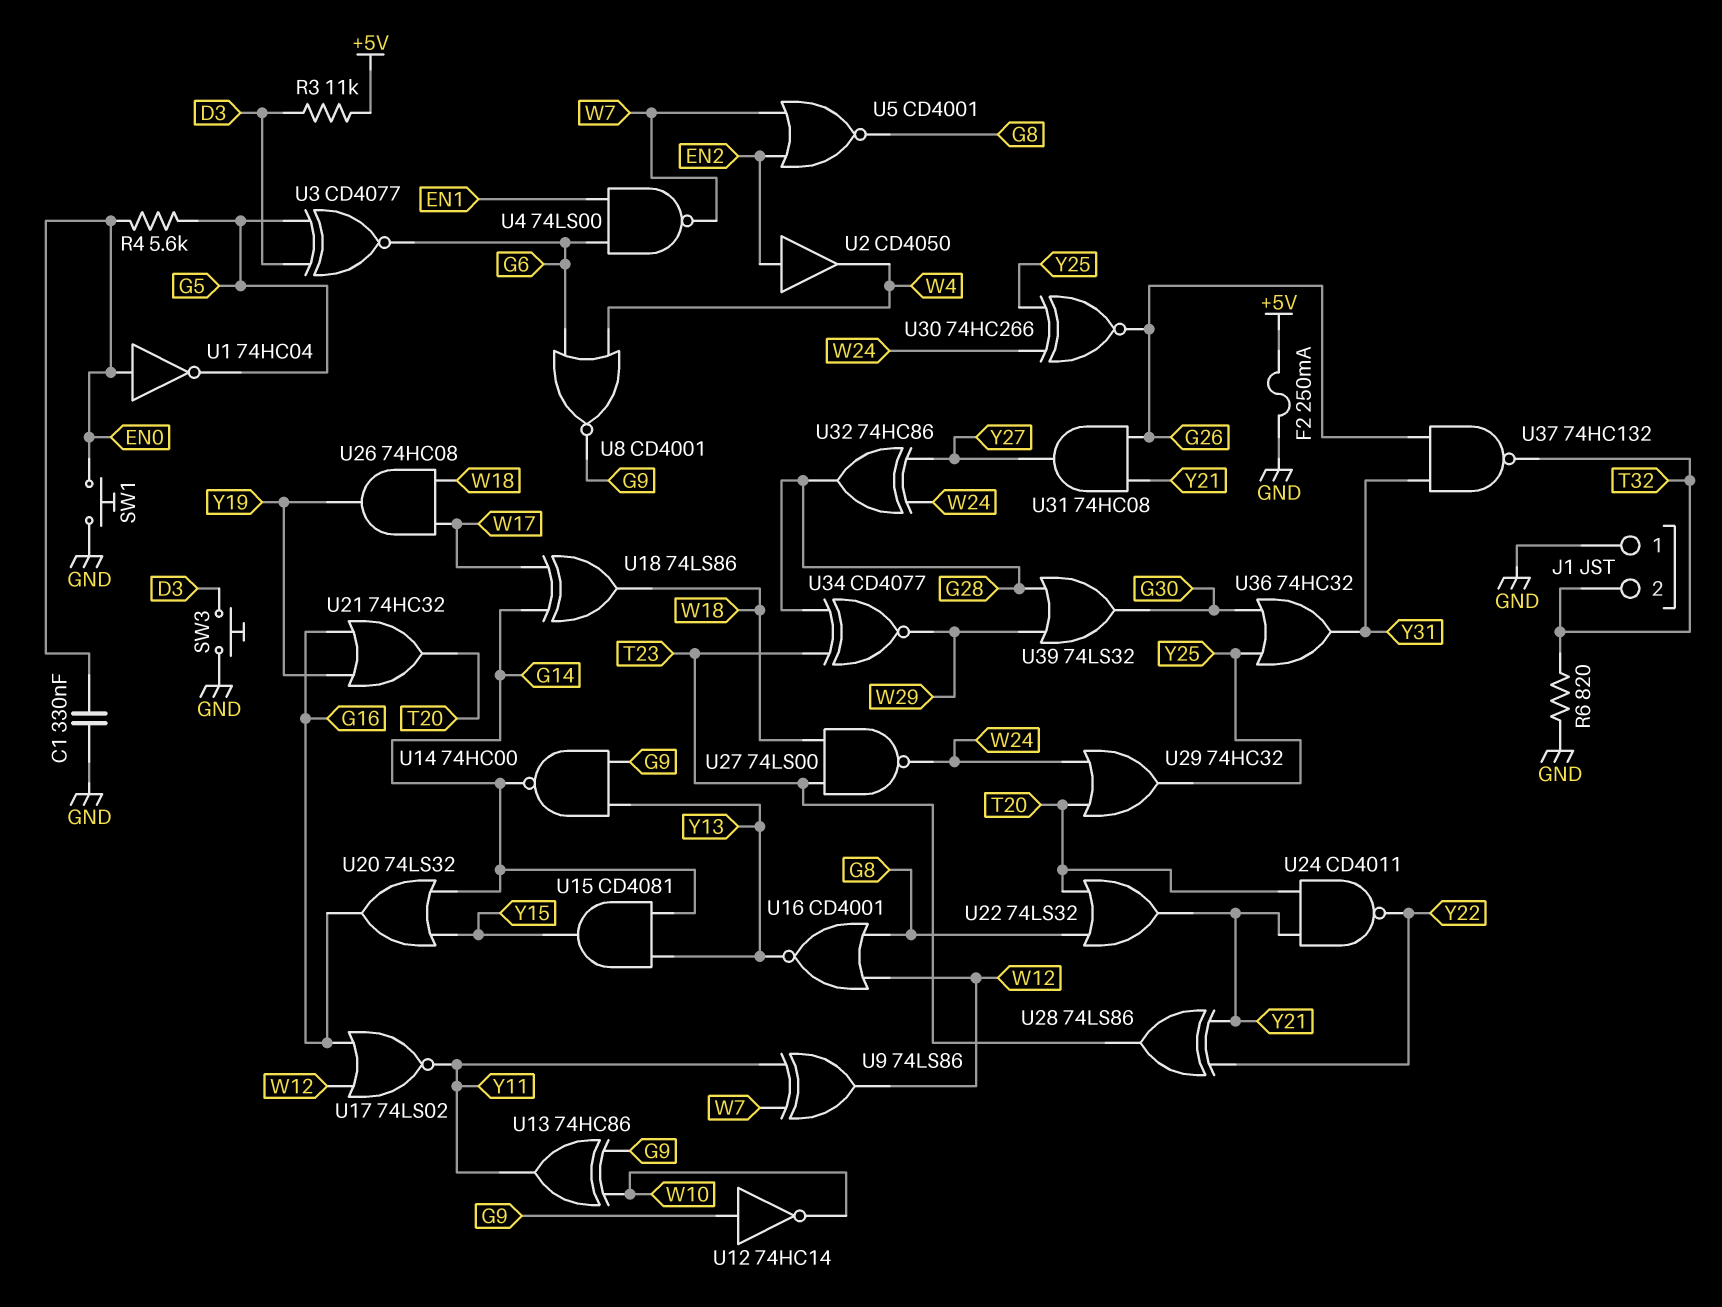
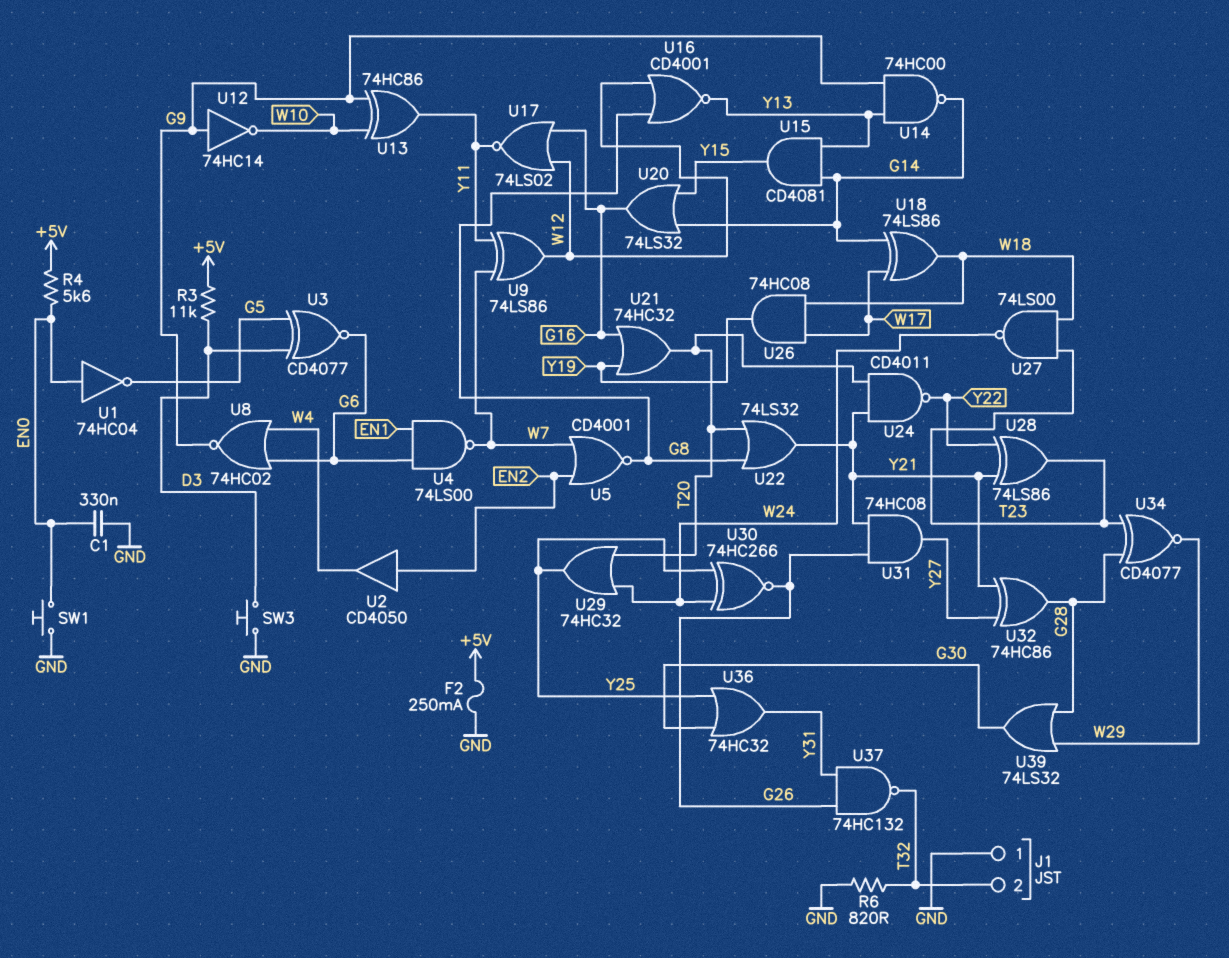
R4: 5.6k (EN0, G5) -> 5.6k (+5V, EN0)
U8: NOR CD4001 (in G6, in W4, out G9) -> NOR 74HC02 (in G6, in W4, out G9)
U32: XOR 74HC86 (in W24, in Y27, out G28) -> XOR 74HC86 (in Y21, in Y27, out G28)

